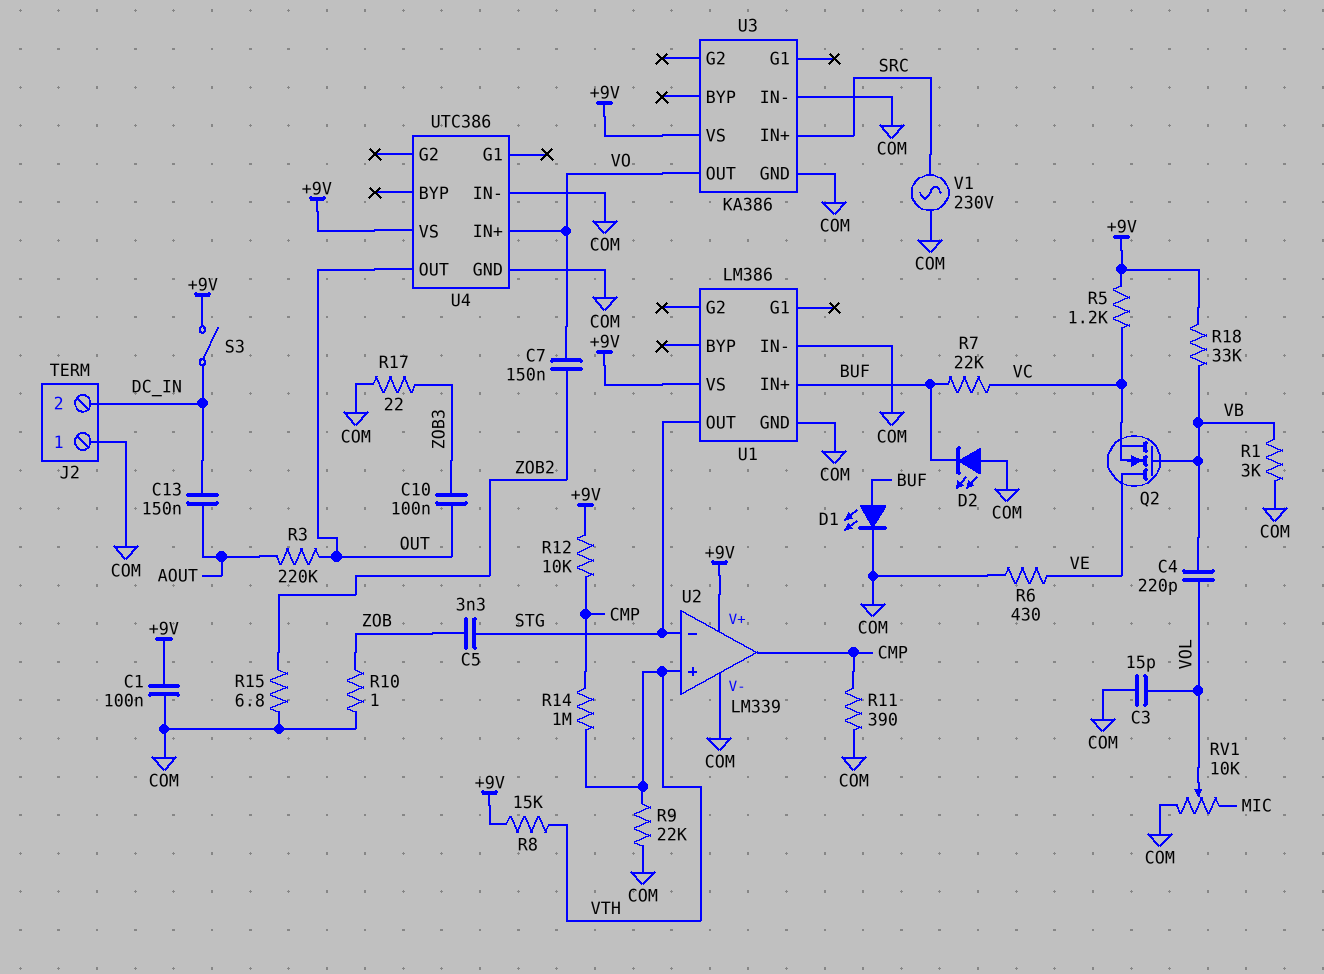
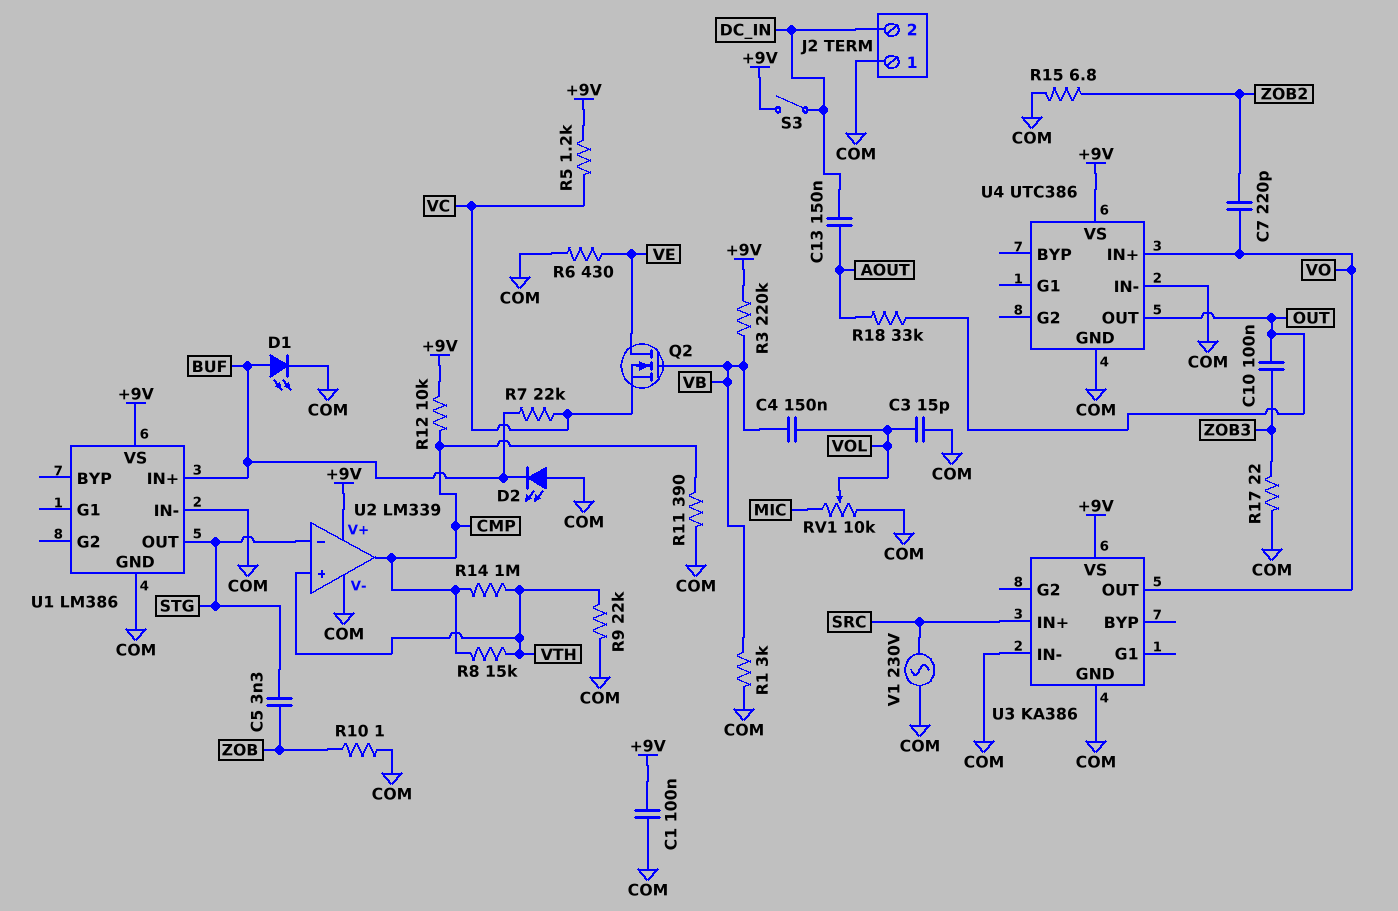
C4: 220pF (VB, VOL) -> 150nF (VB, VOL)
C7: 150nF (VO, ZOB2) -> 220pF (VO, ZOB2)
R3: 220k (AOUT, OUT) -> 220k (+9V, VB)
R8: 15k (+9V, VTH) -> 15k (CMP, VTH)
R18: 33k (+9V, VB) -> 33k (AOUT, OUT)

